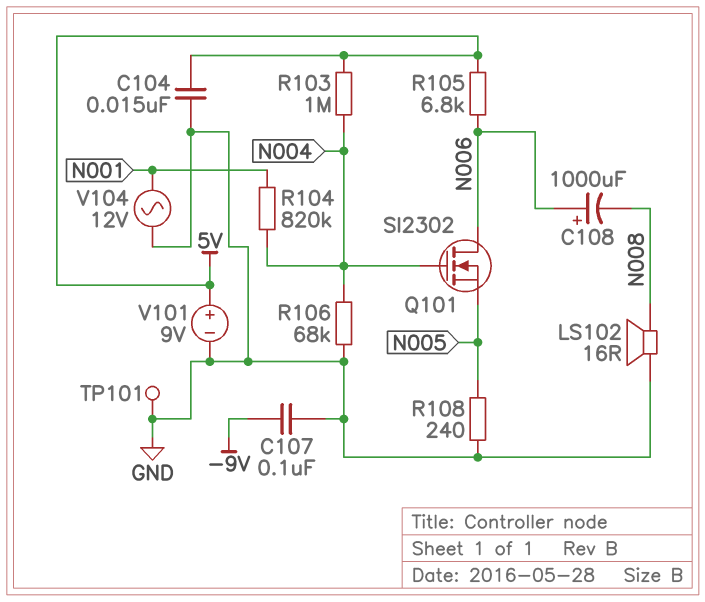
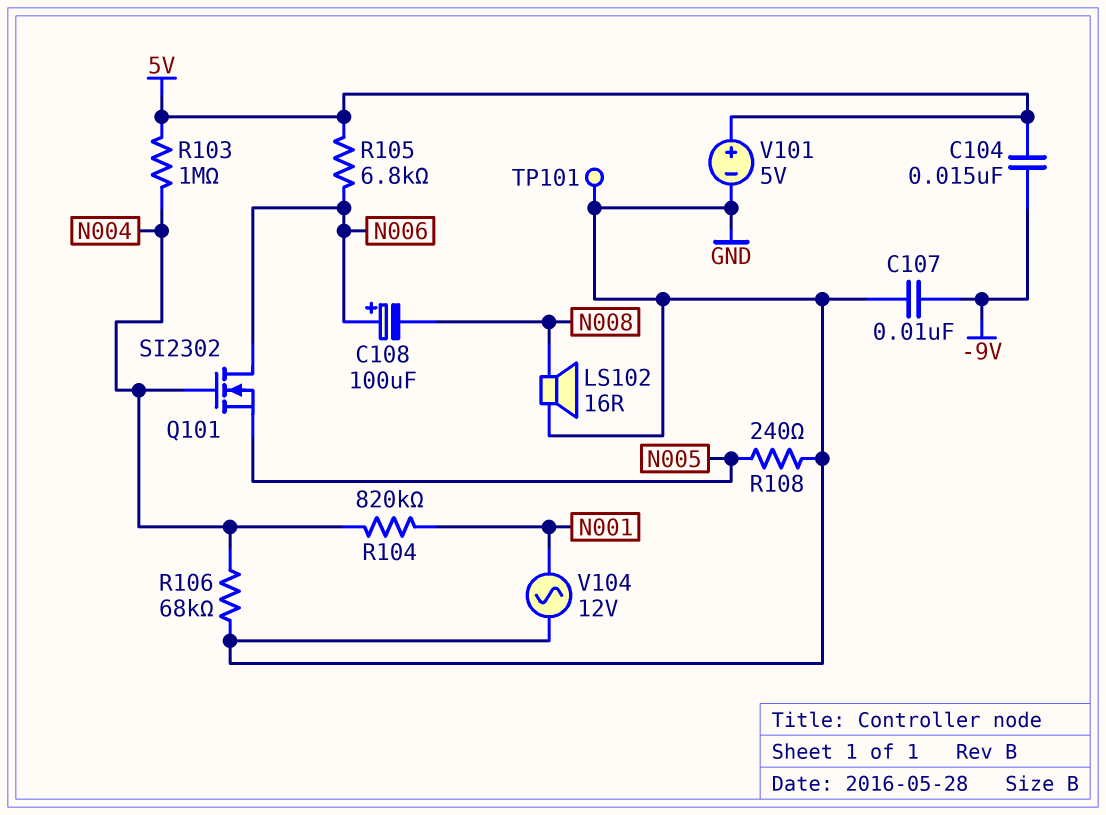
C104: 15nF (5V, GND) -> 15nF (-9V, 5V)
C107: 100nF (-9V, GND) -> 10nF (-9V, GND)
C108: 1000uF (plus N006, minus N008) -> 100uF (plus N006, minus N008)
V101: 9V (plus 5V, minus GND) -> 5V (plus 5V, minus GND)

